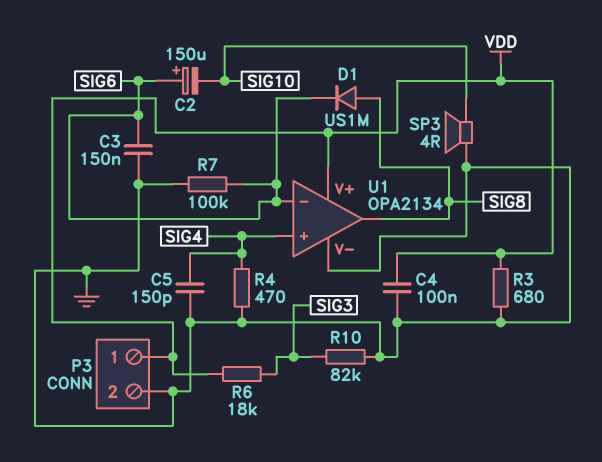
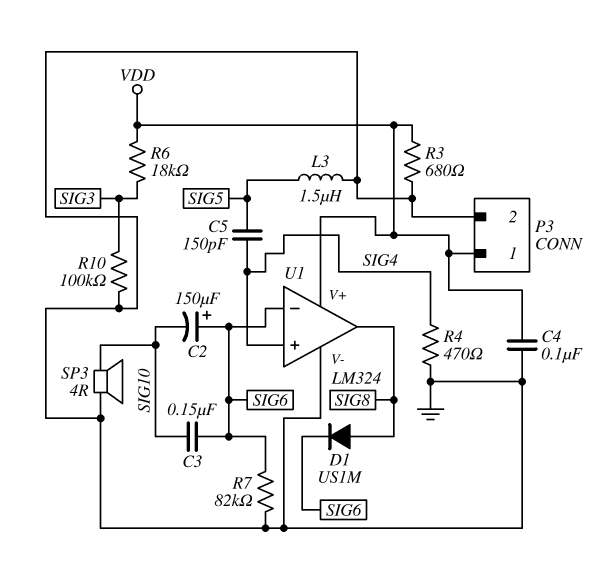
C3: 150nF (GND, SIG6) -> 150nF (SIG6, SIG10)
C5: 150pF (GND, SIG4) -> 150pF (SIG4, SIG5)
L3: none -> 1.5uH (GND, SIG5)
R7: 100k (GND, SIG6) -> 82k (GND, SIG6)
R10: 82k (GND, SIG3) -> 100k (GND, SIG3)
U1: OPA2134 -> LM324

